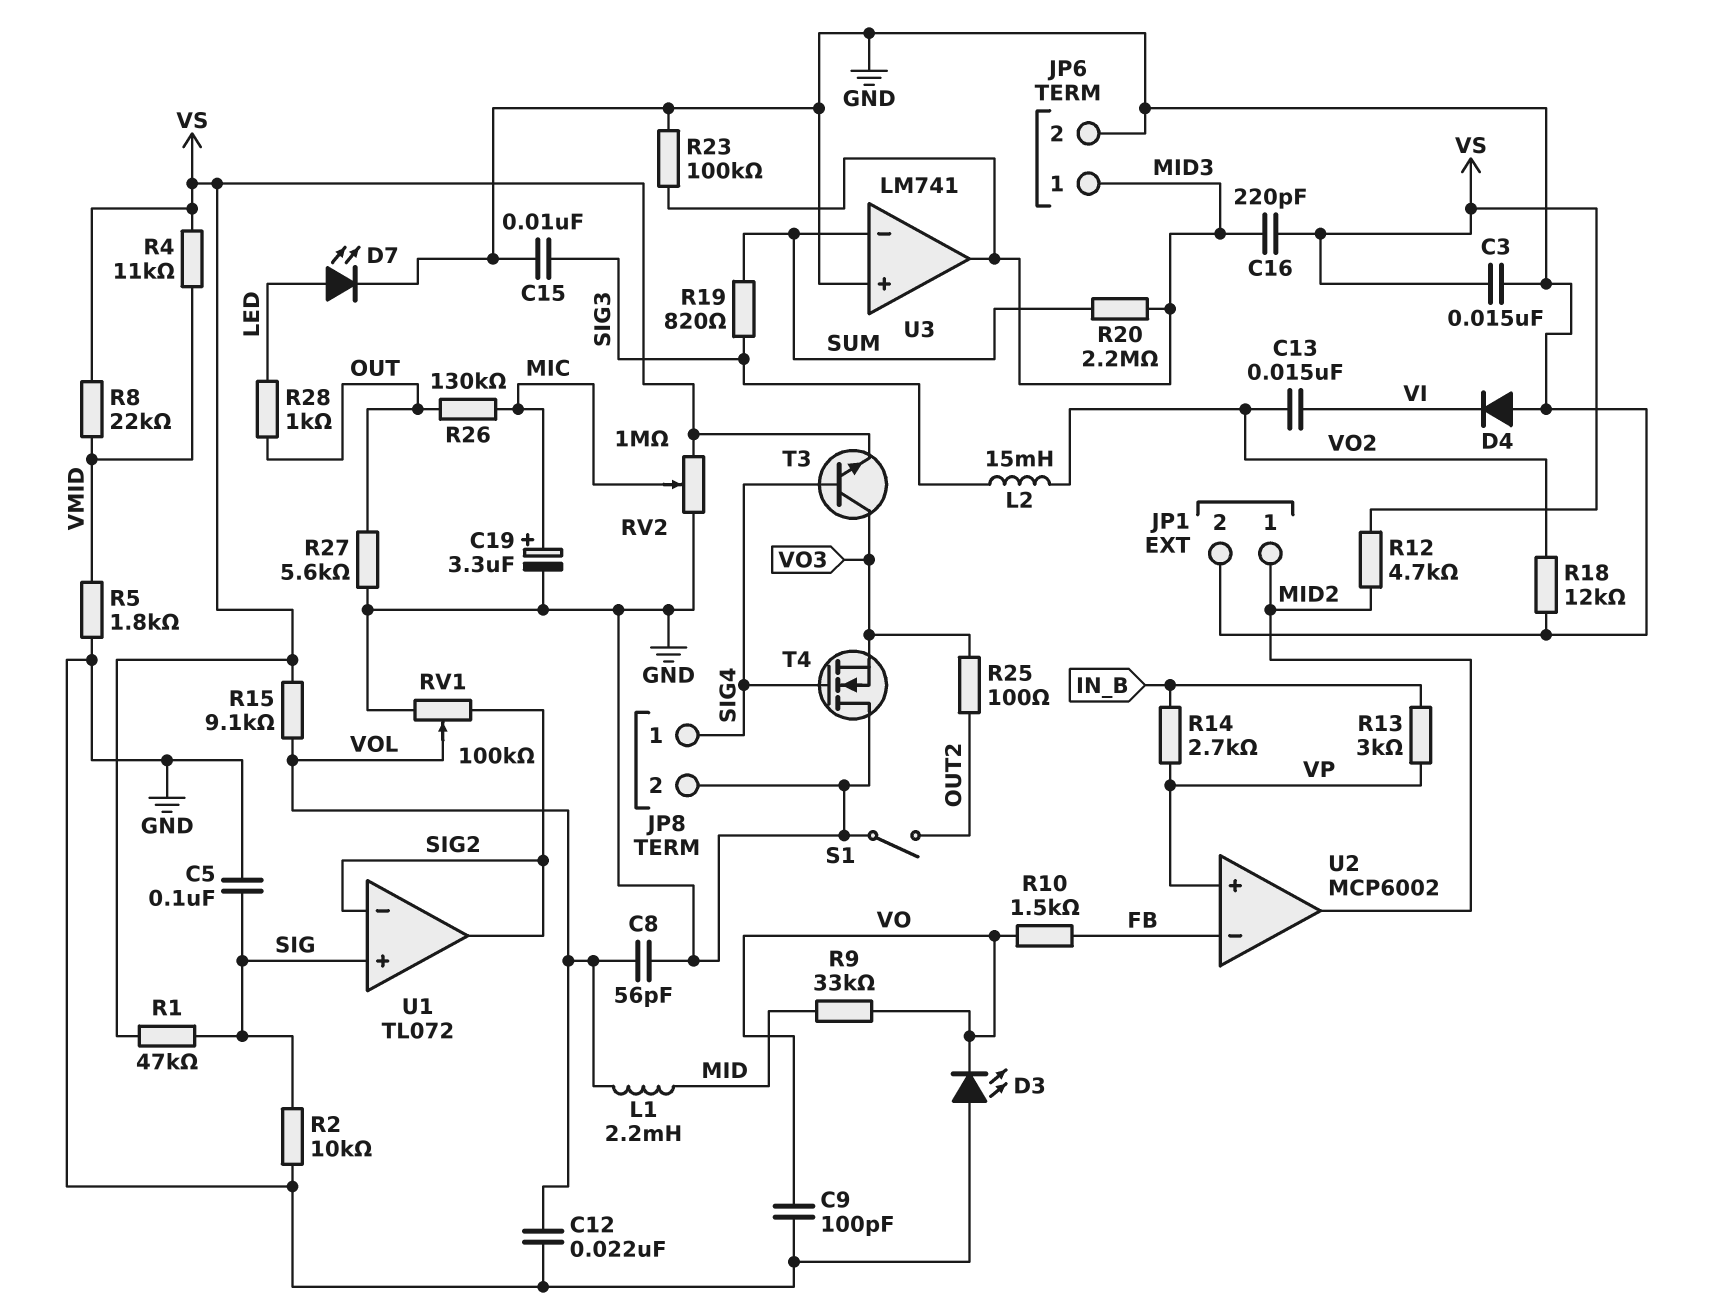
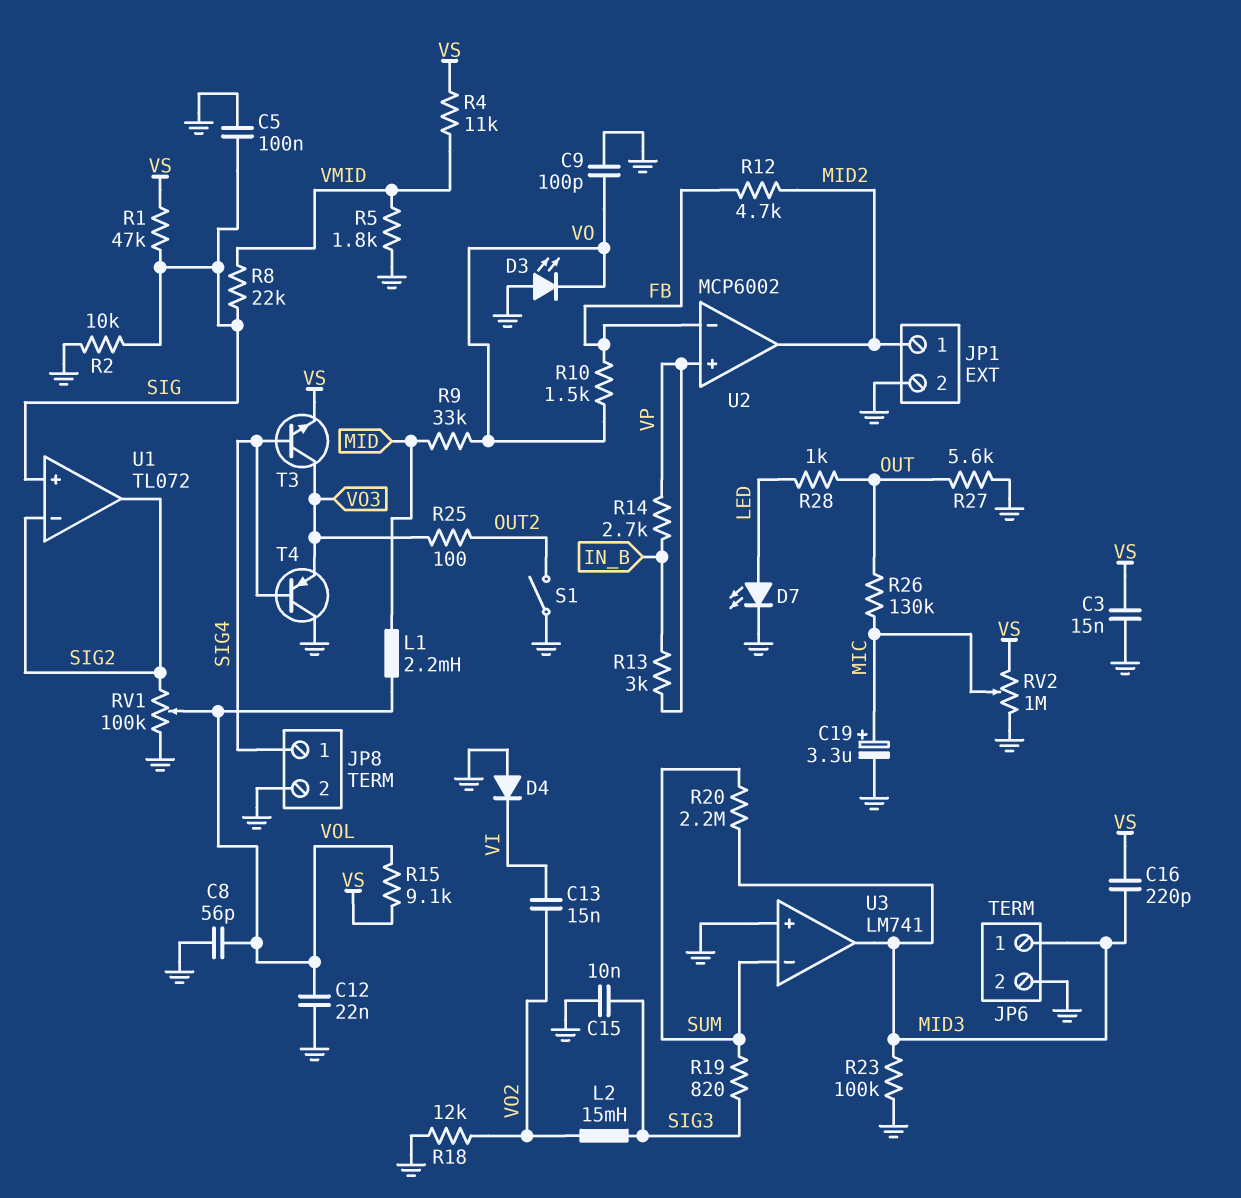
R8: 22k (VMID, VS) -> 22k (SIG, VMID)
R12: 4.7k (MID2, VS) -> 4.7k (FB, MID2)
T4: NMOS (G SIG4, D GND, S VO3) -> PNP (B SIG4, C GND, E VO3)

